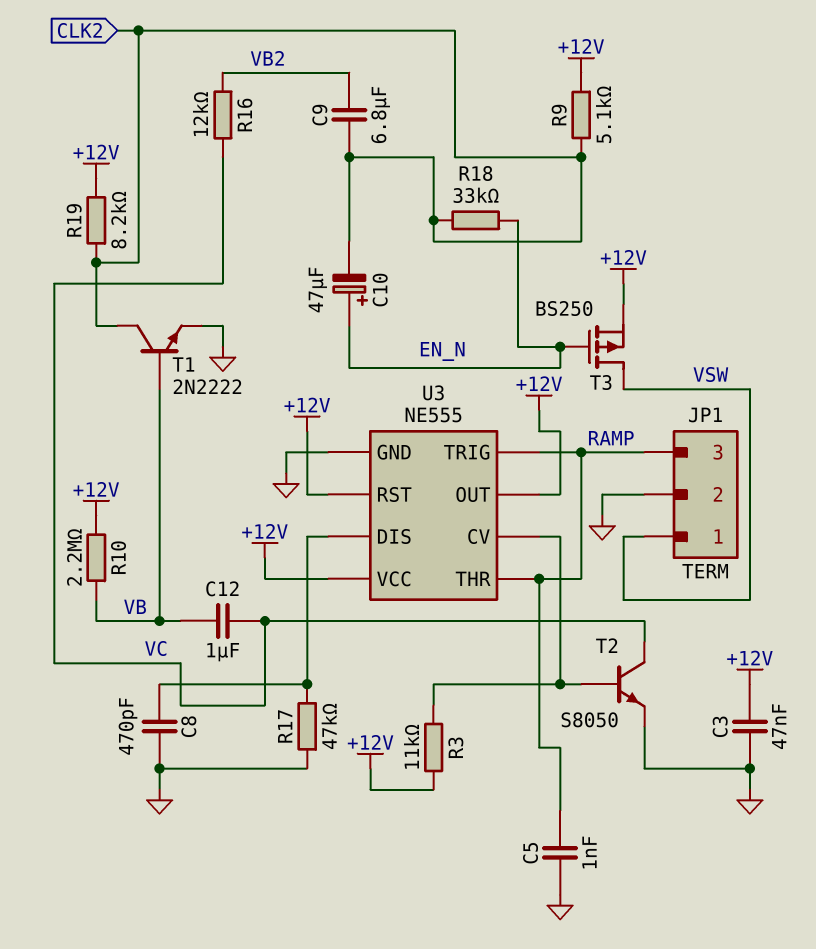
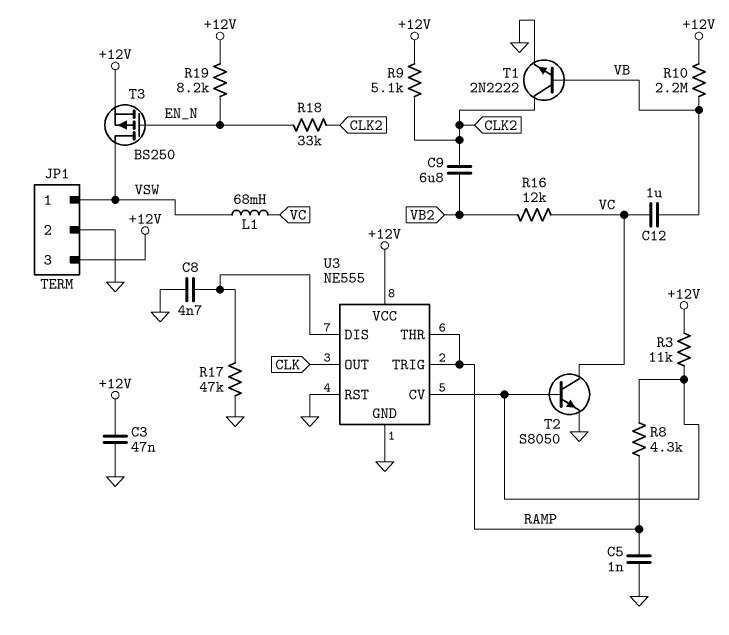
C8: 470pF (GND, U3/DIS) -> 4.7nF (GND, U3/DIS)
C10: 47uF (plus EN_N, minus CLK2) -> none
JP1 pin 3: RAMP -> +12V
L1: none -> 68mH (VC, VSW)
R8: none -> 4.3k (RAMP, U3/CV)
R19: 8.2k (+12V, CLK2) -> 8.2k (+12V, EN_N)
U3 pin OUT: +12V -> CLK
U3 pin RST: +12V -> GND

